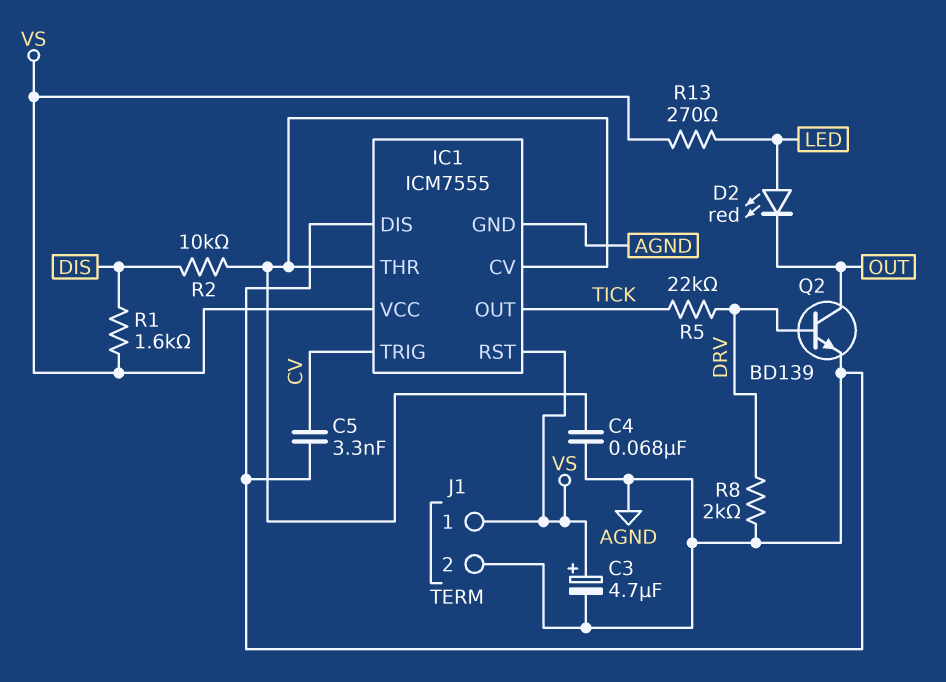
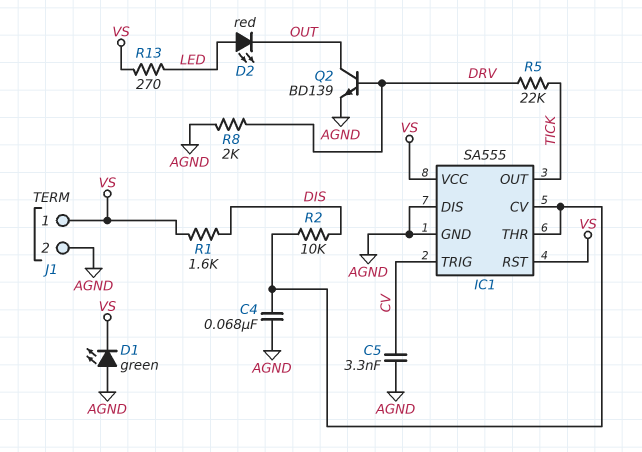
C3: 4.7uF (plus VS, minus AGND) -> none
D1: none -> LED green (A AGND, K VS)
IC1: ICM7555 -> SA555

